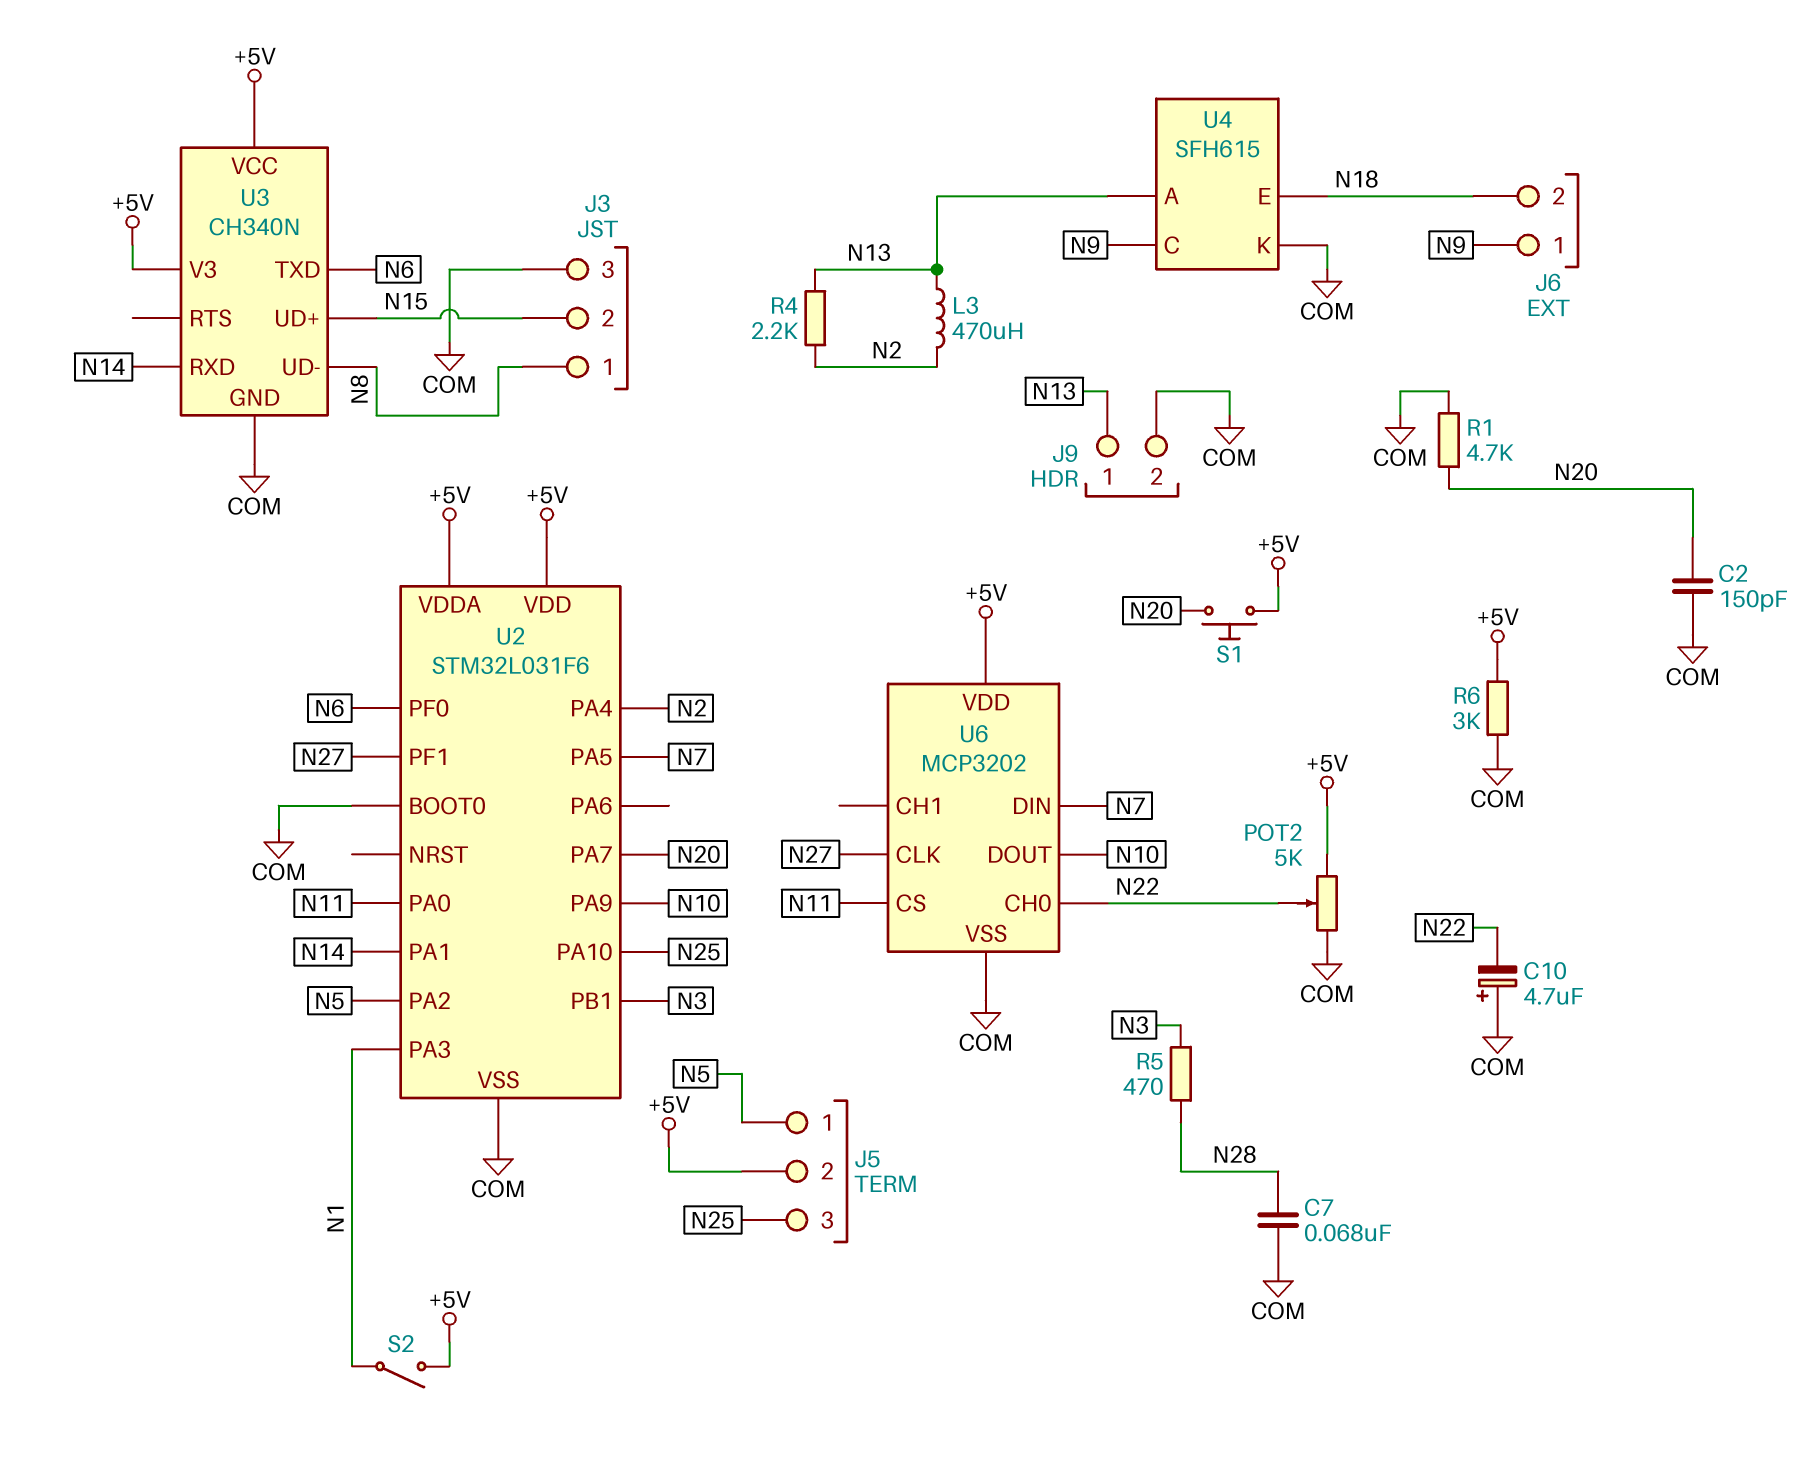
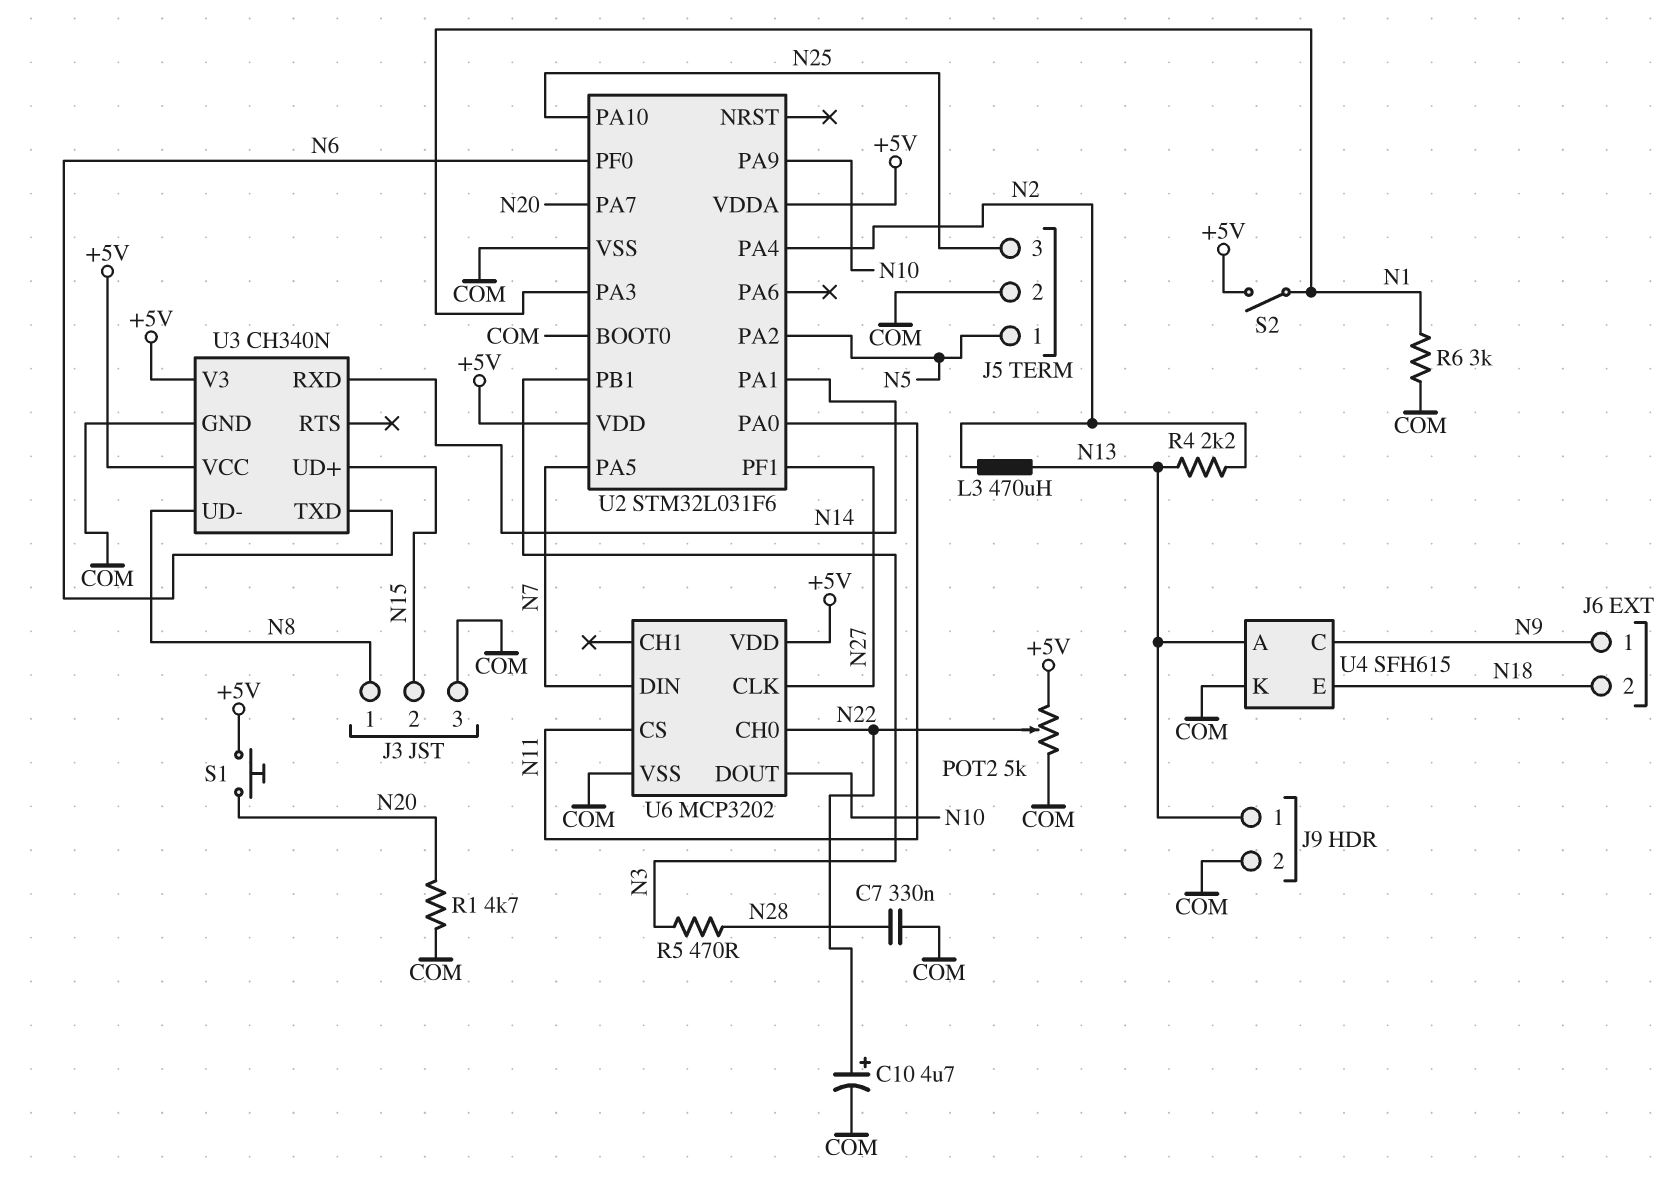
C2: 150pF (COM, N20) -> none
C7: 68nF (COM, N28) -> 330nF (COM, N28)
C10: 4.7uF (plus COM, minus N22) -> 4.7uF (plus N22, minus COM)
J5 pin 2: +5V -> COM
R6: 3k (+5V, COM) -> 3k (COM, N1)

